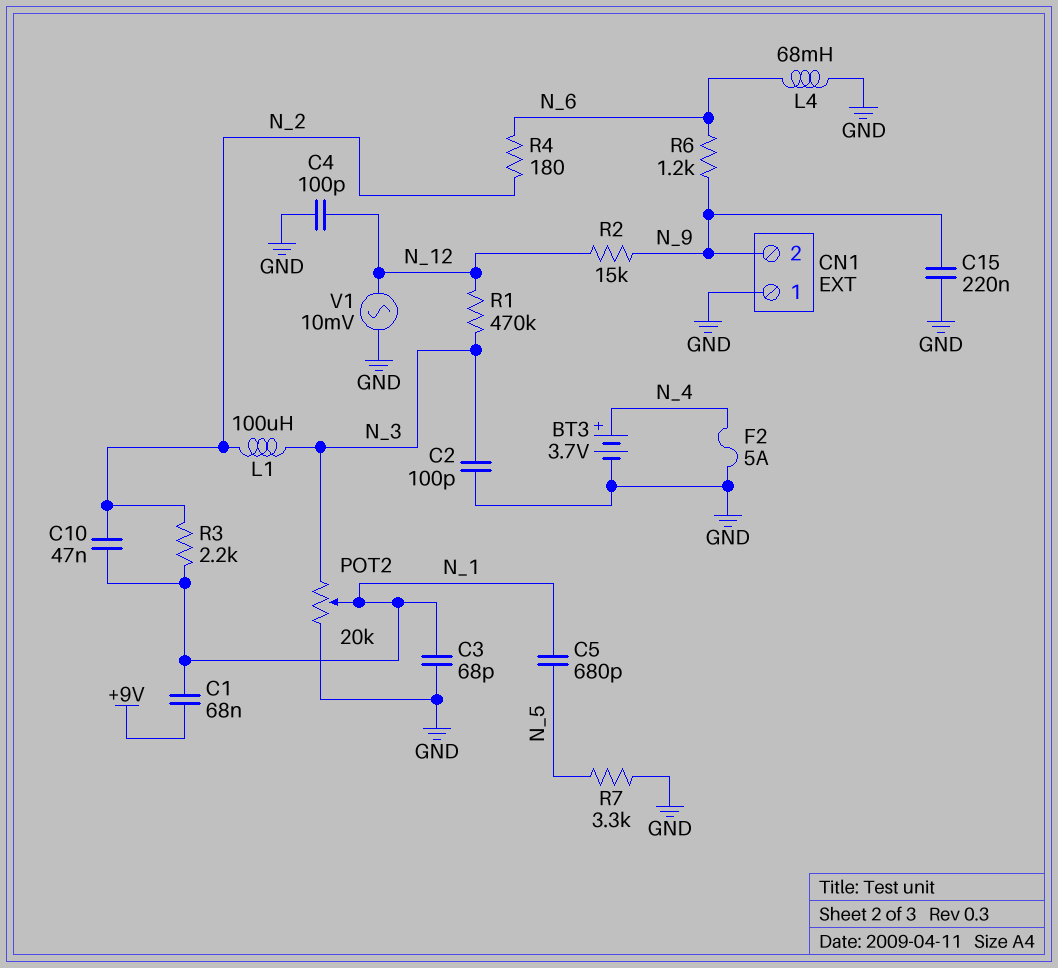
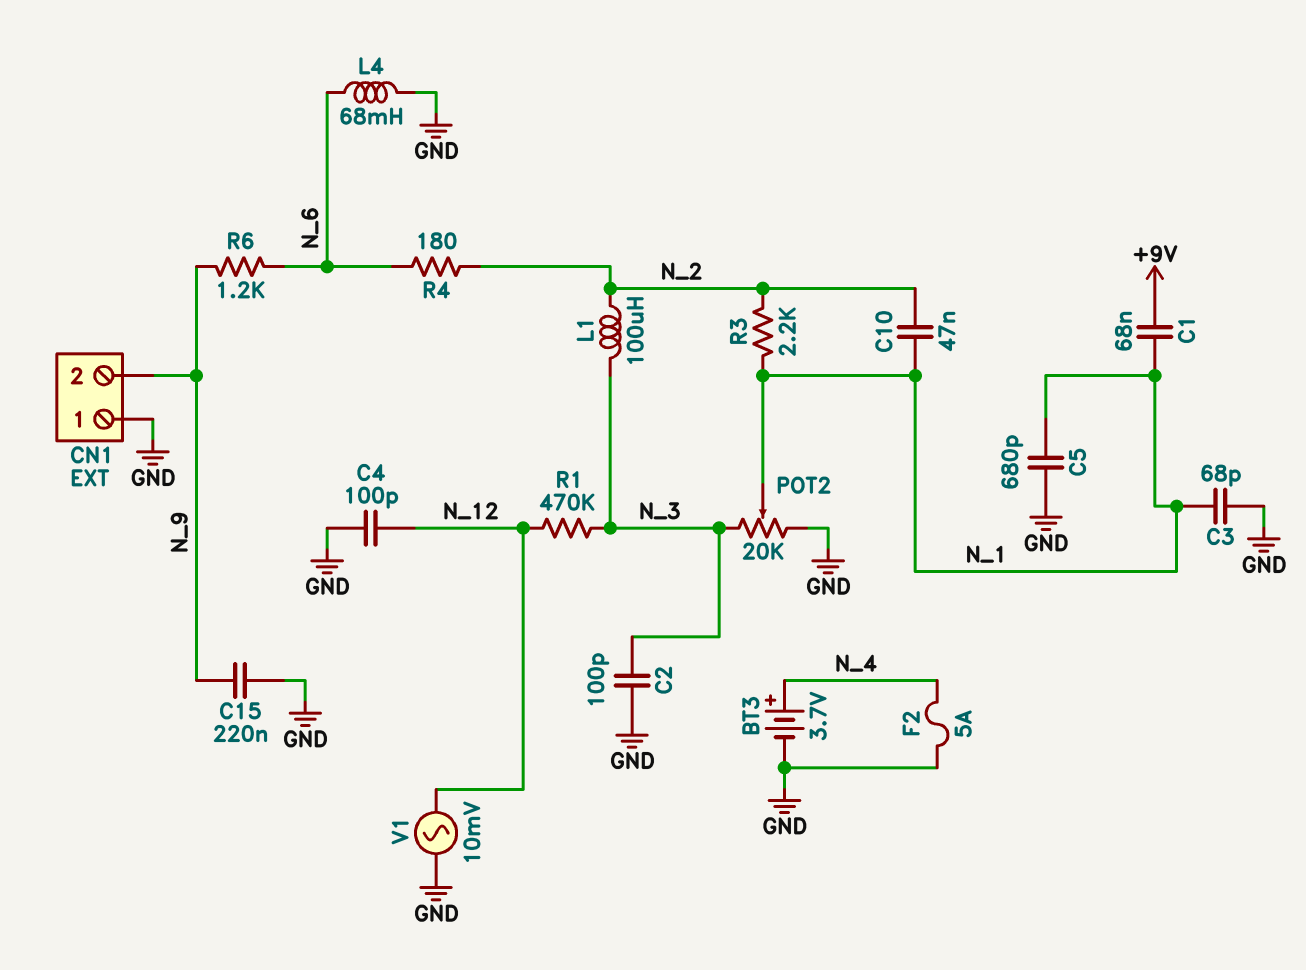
C5: 680pF (N_1, N_5) -> 680pF (GND, N_1)
R2: 15k (N_9, N_12) -> none
R7: 3.3k (GND, N_5) -> none

